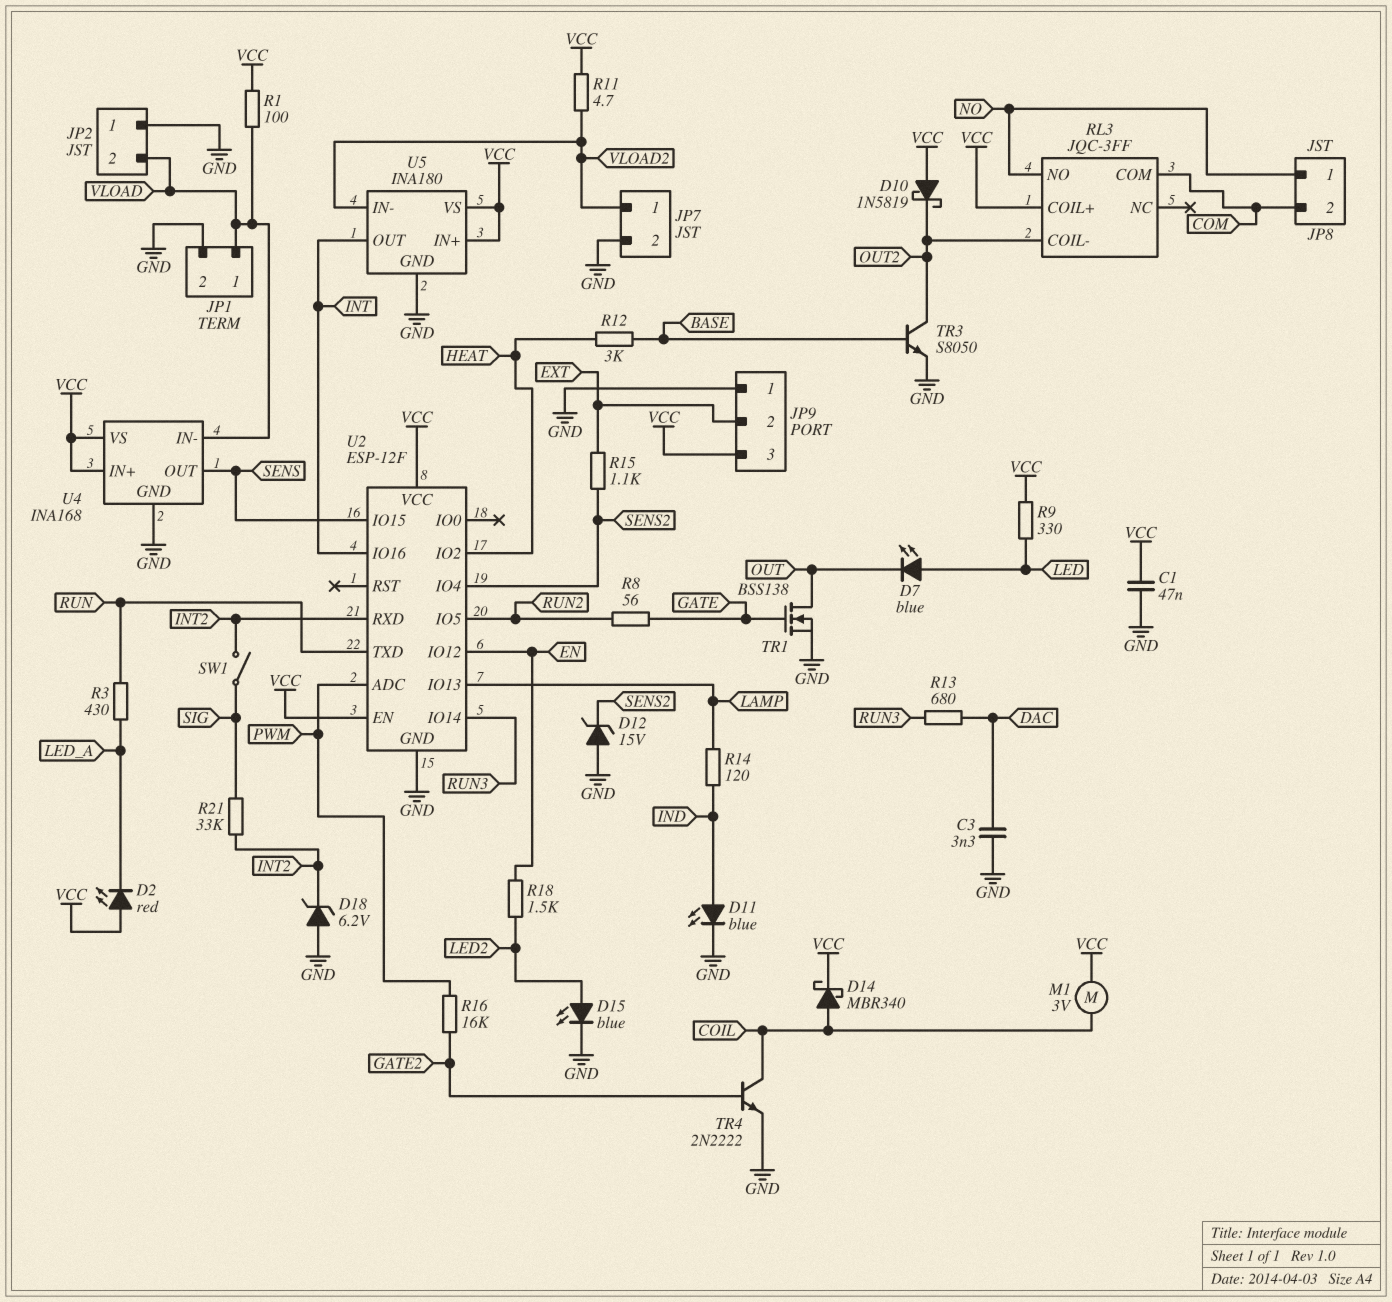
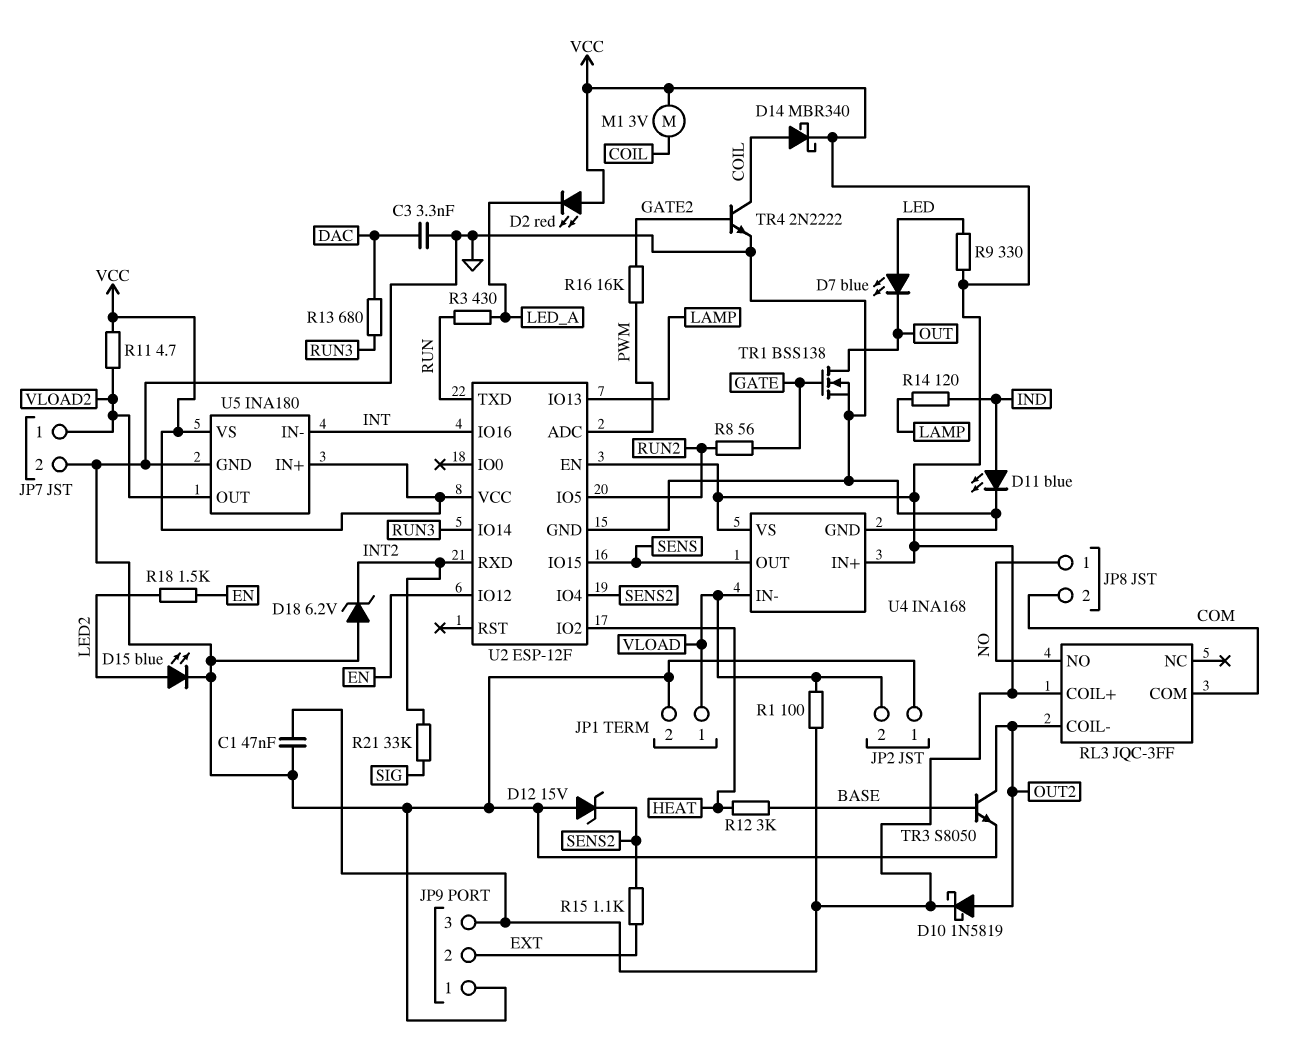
D10: schottky 1N5819 (A VCC, K OUT2) -> schottky 1N5819 (A OUT2, K VCC)
SW1: switch (INT2, SIG) -> none
U5 pin IN-: VLOAD2 -> INT
U5 pin OUT: INT -> VLOAD2

